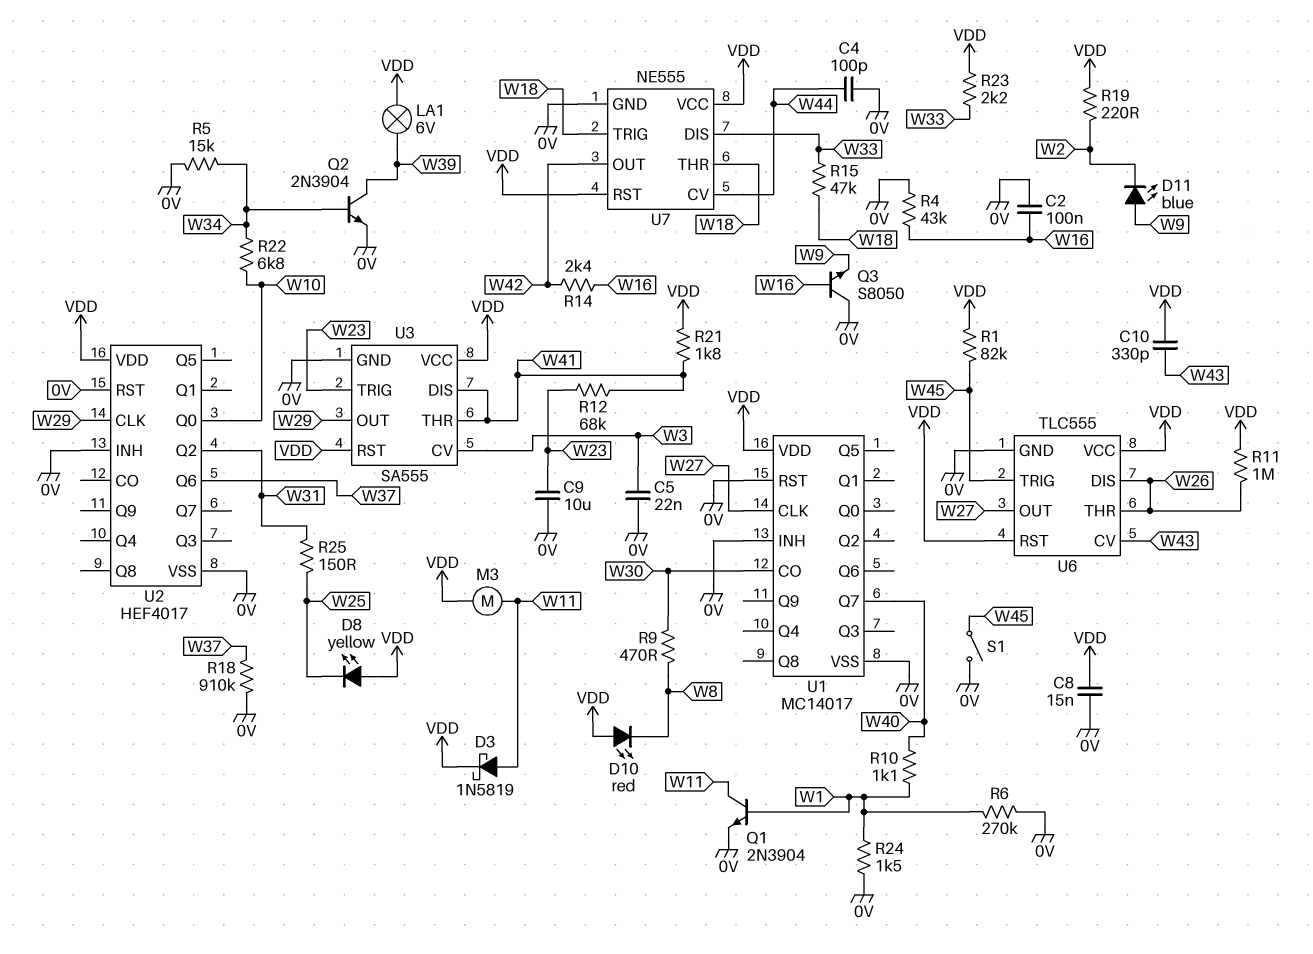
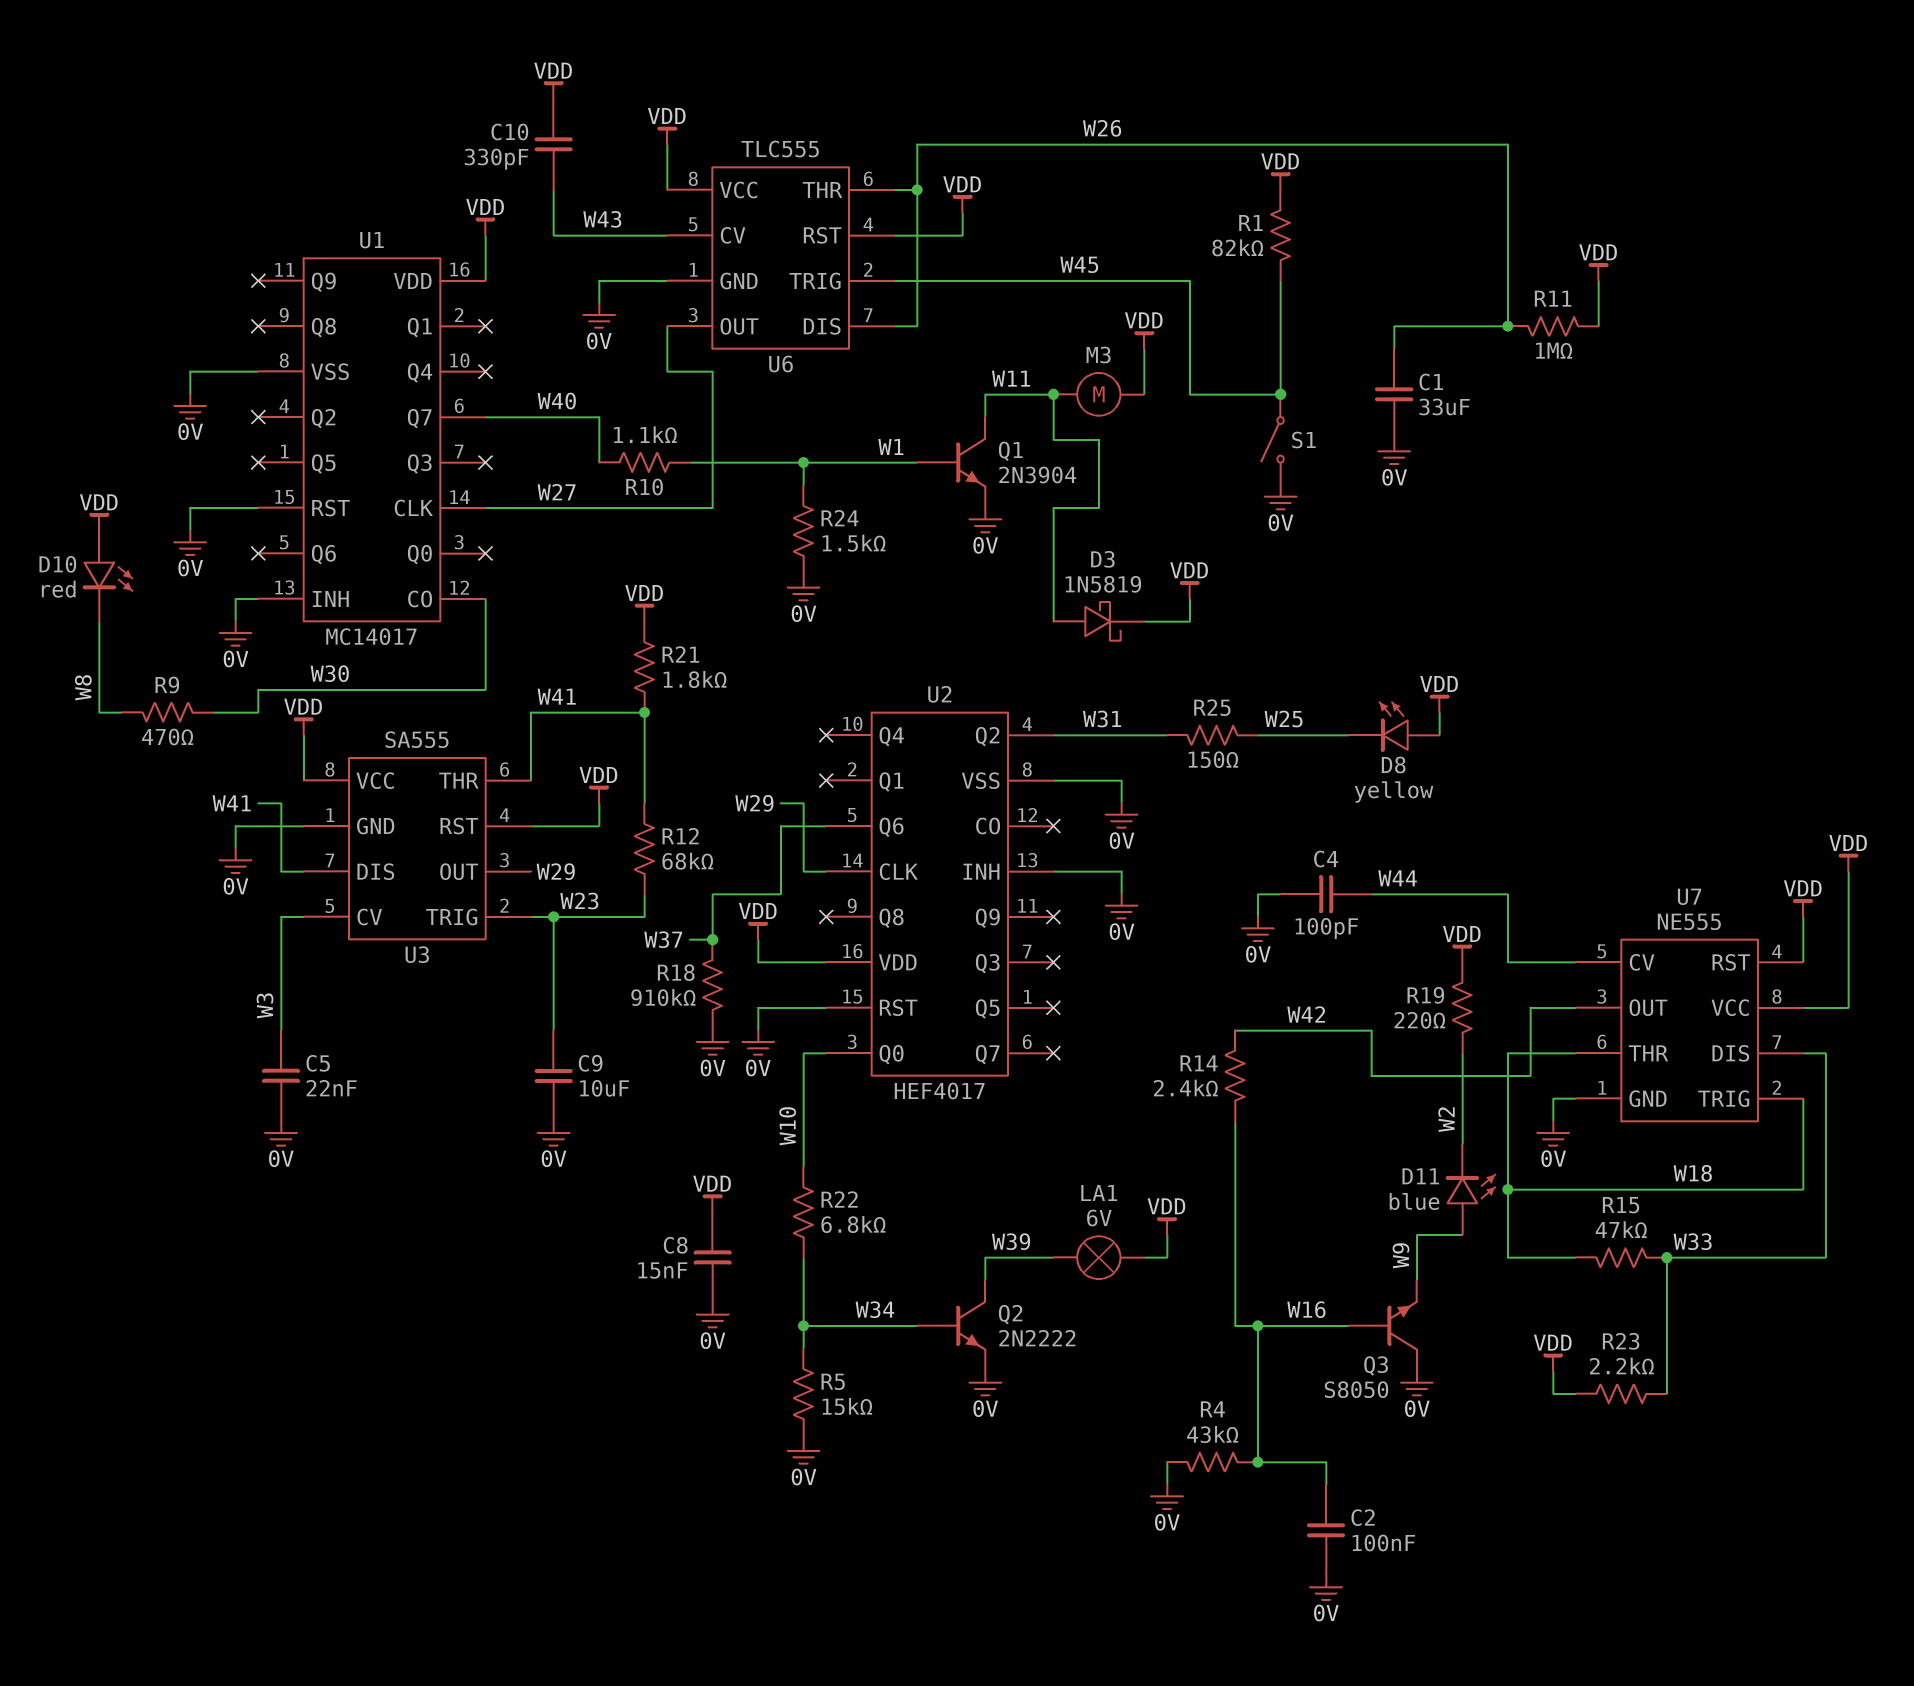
C1: none -> 33uF (0V, W26)
Q2: NPN 2N3904 (B W34, C W39, E 0V) -> NPN 2N2222 (B W34, C W39, E 0V)
R6: 270k (0V, W1) -> none

